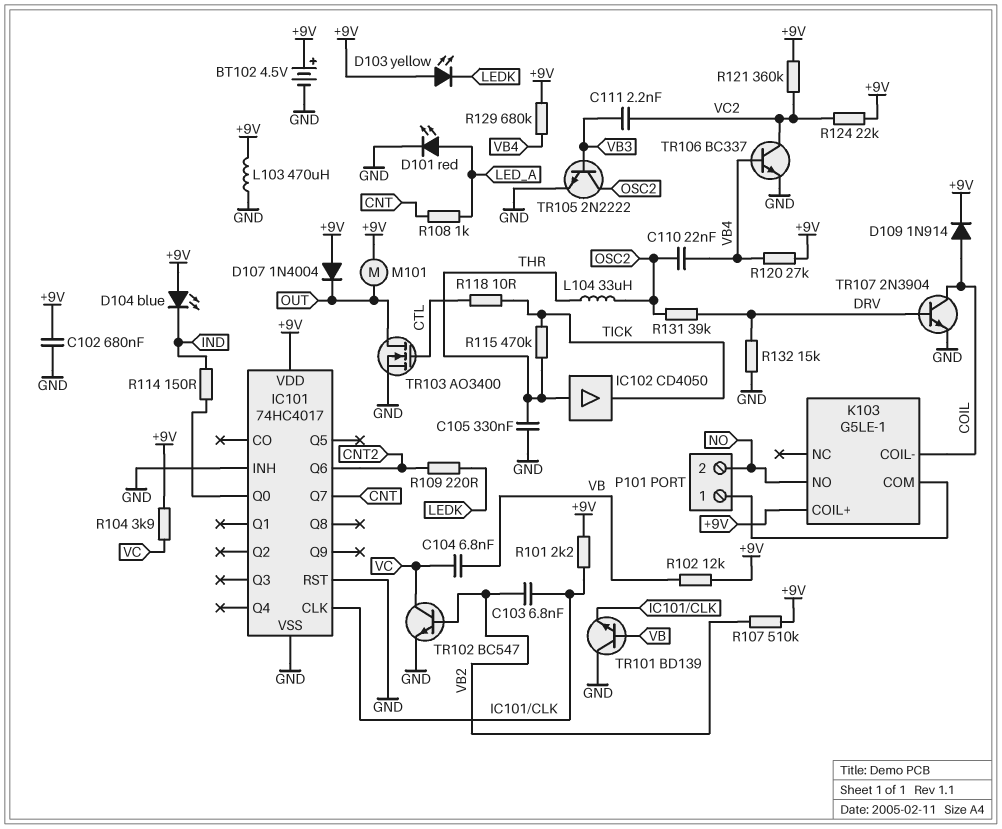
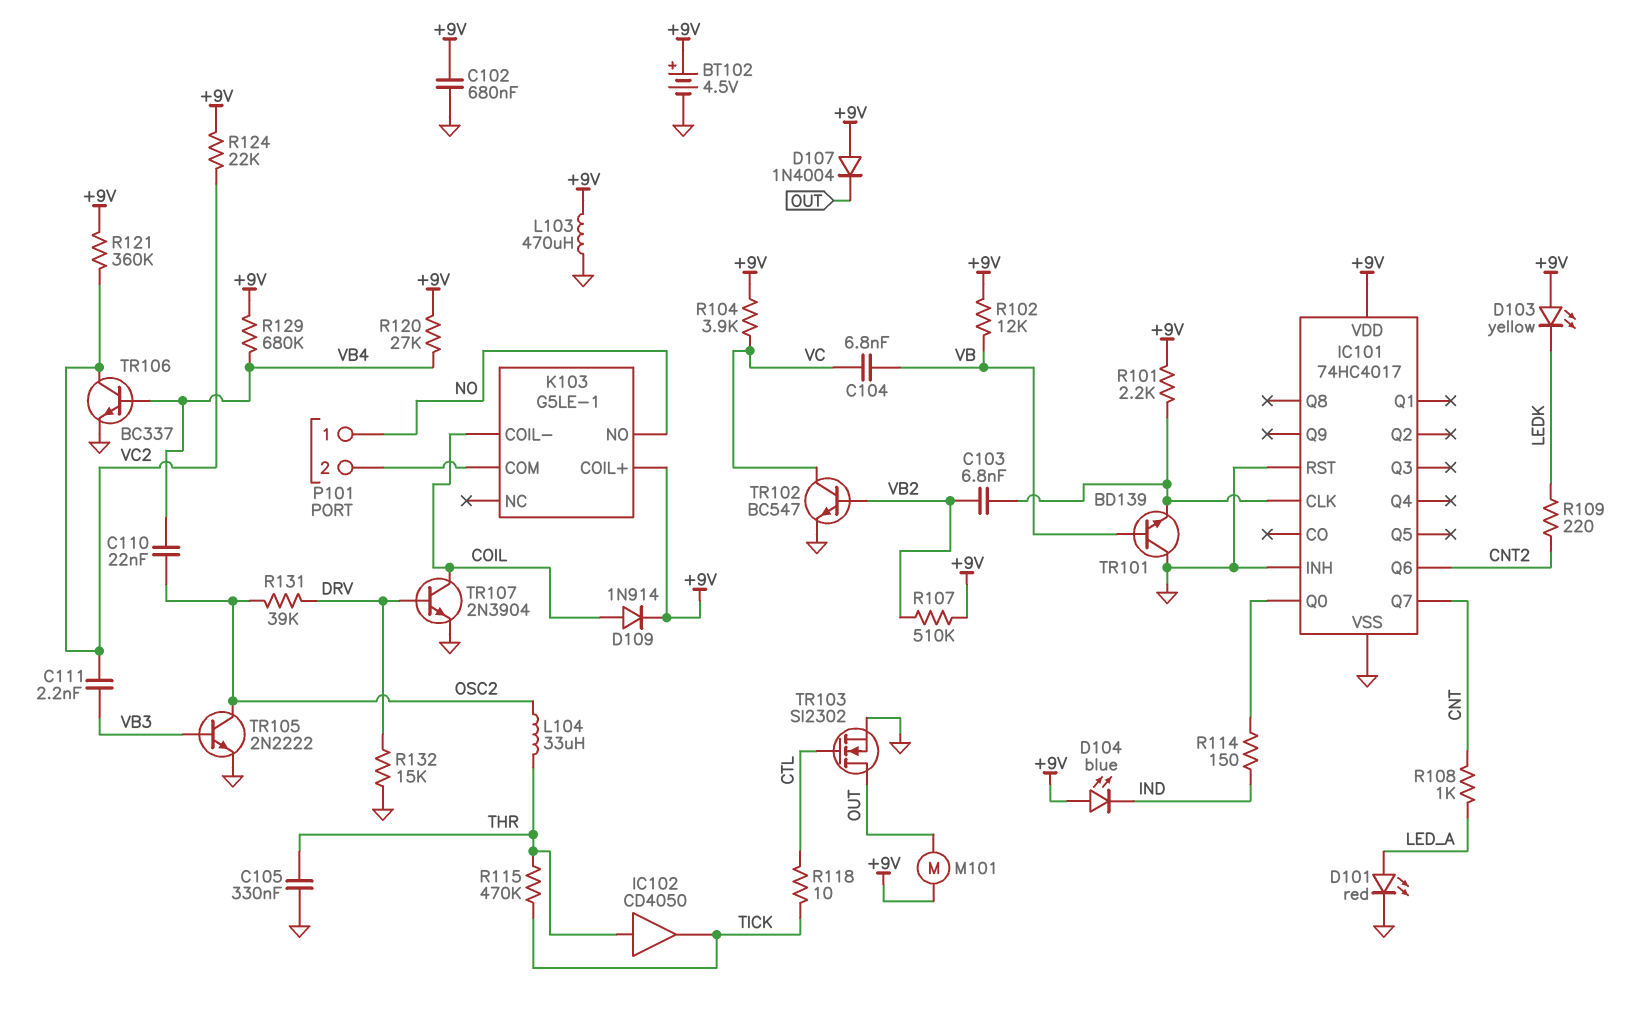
P101 pin 1: K103/COM -> NO
P101 pin 2: NO -> K103/COM
TR103: NMOS AO3400 (G CTL, D OUT, S GND) -> NMOS SI2302 (G CTL, D OUT, S GND)

